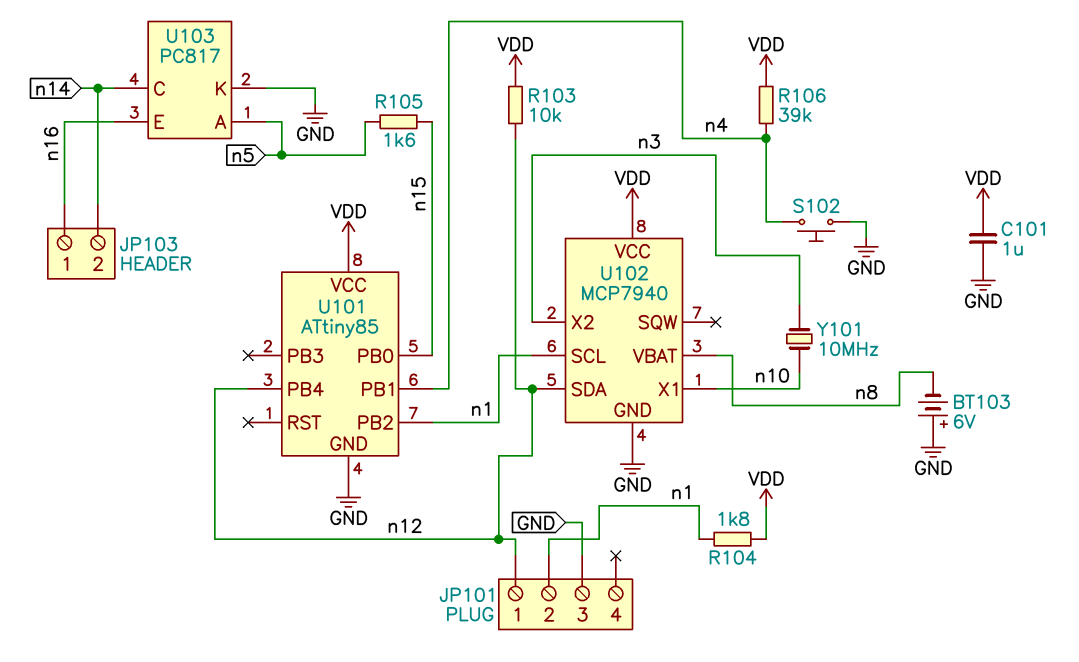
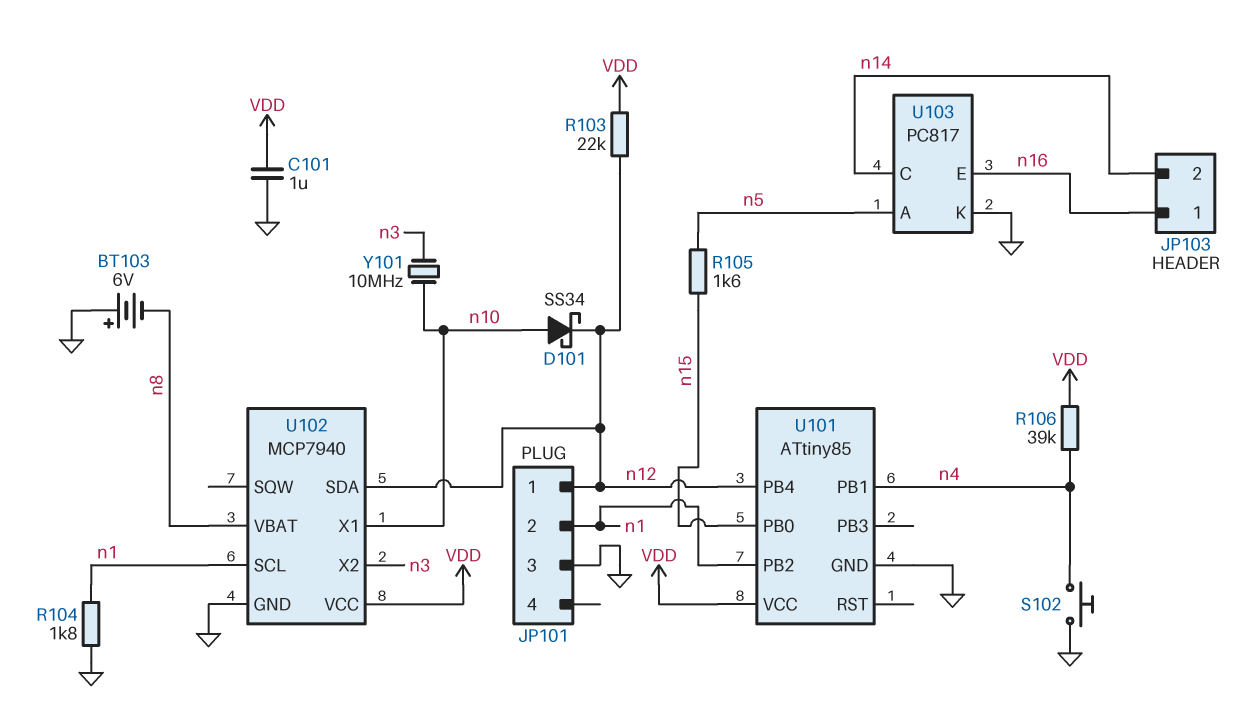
D101: none -> schottky SS34 (A n10, K n12)
R103: 10k (VDD, n12) -> 22k (VDD, n12)
R104: 1.8k (VDD, n1) -> 1.8k (GND, n1)

